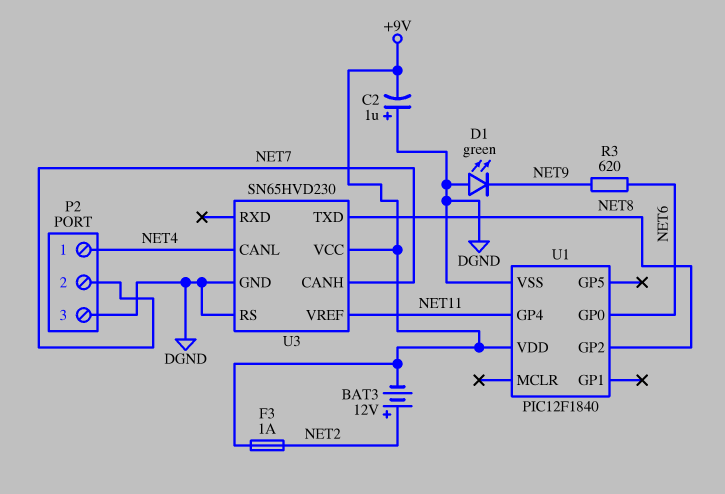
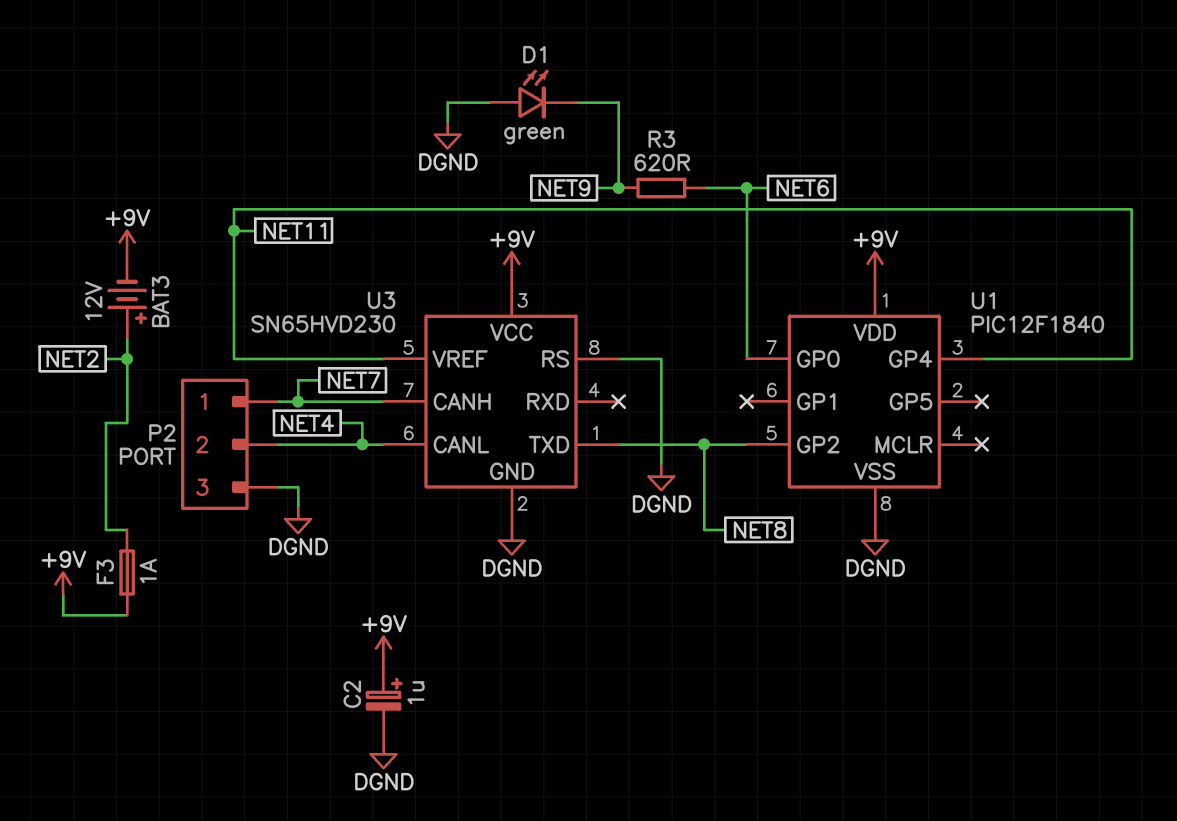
C2: 1uF (plus DGND, minus +9V) -> 1uF (plus +9V, minus DGND)
P2 pin 1: NET4 -> NET7
P2 pin 2: NET7 -> NET4

